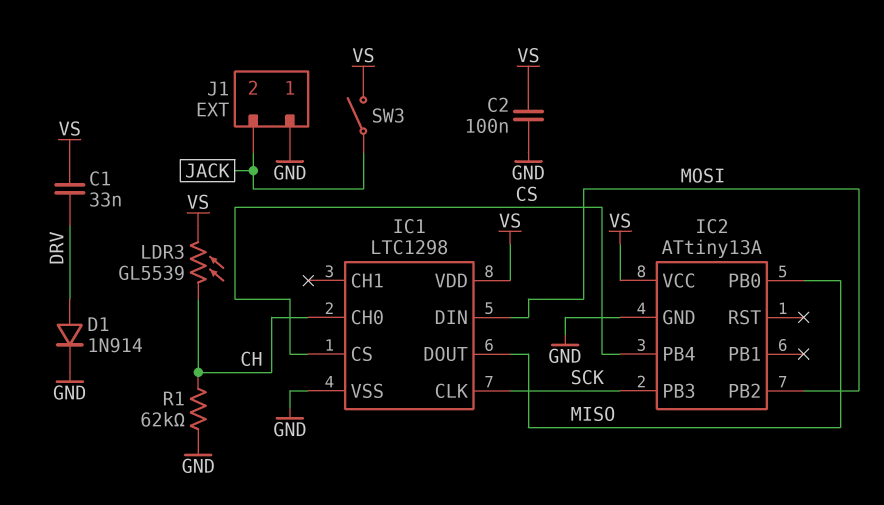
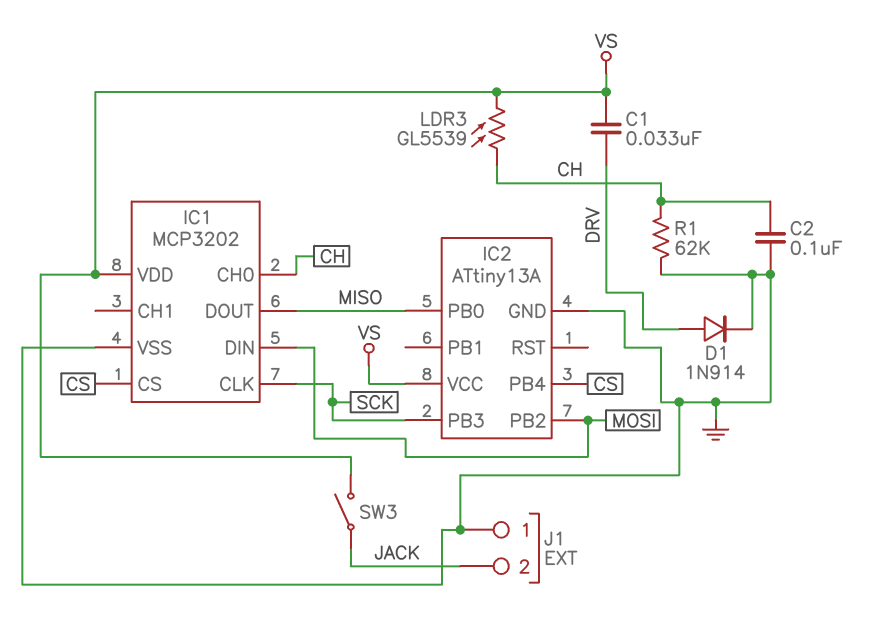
C2: 100nF (GND, VS) -> 100nF (CH, GND)
IC1: LTC1298 -> MCP3202

